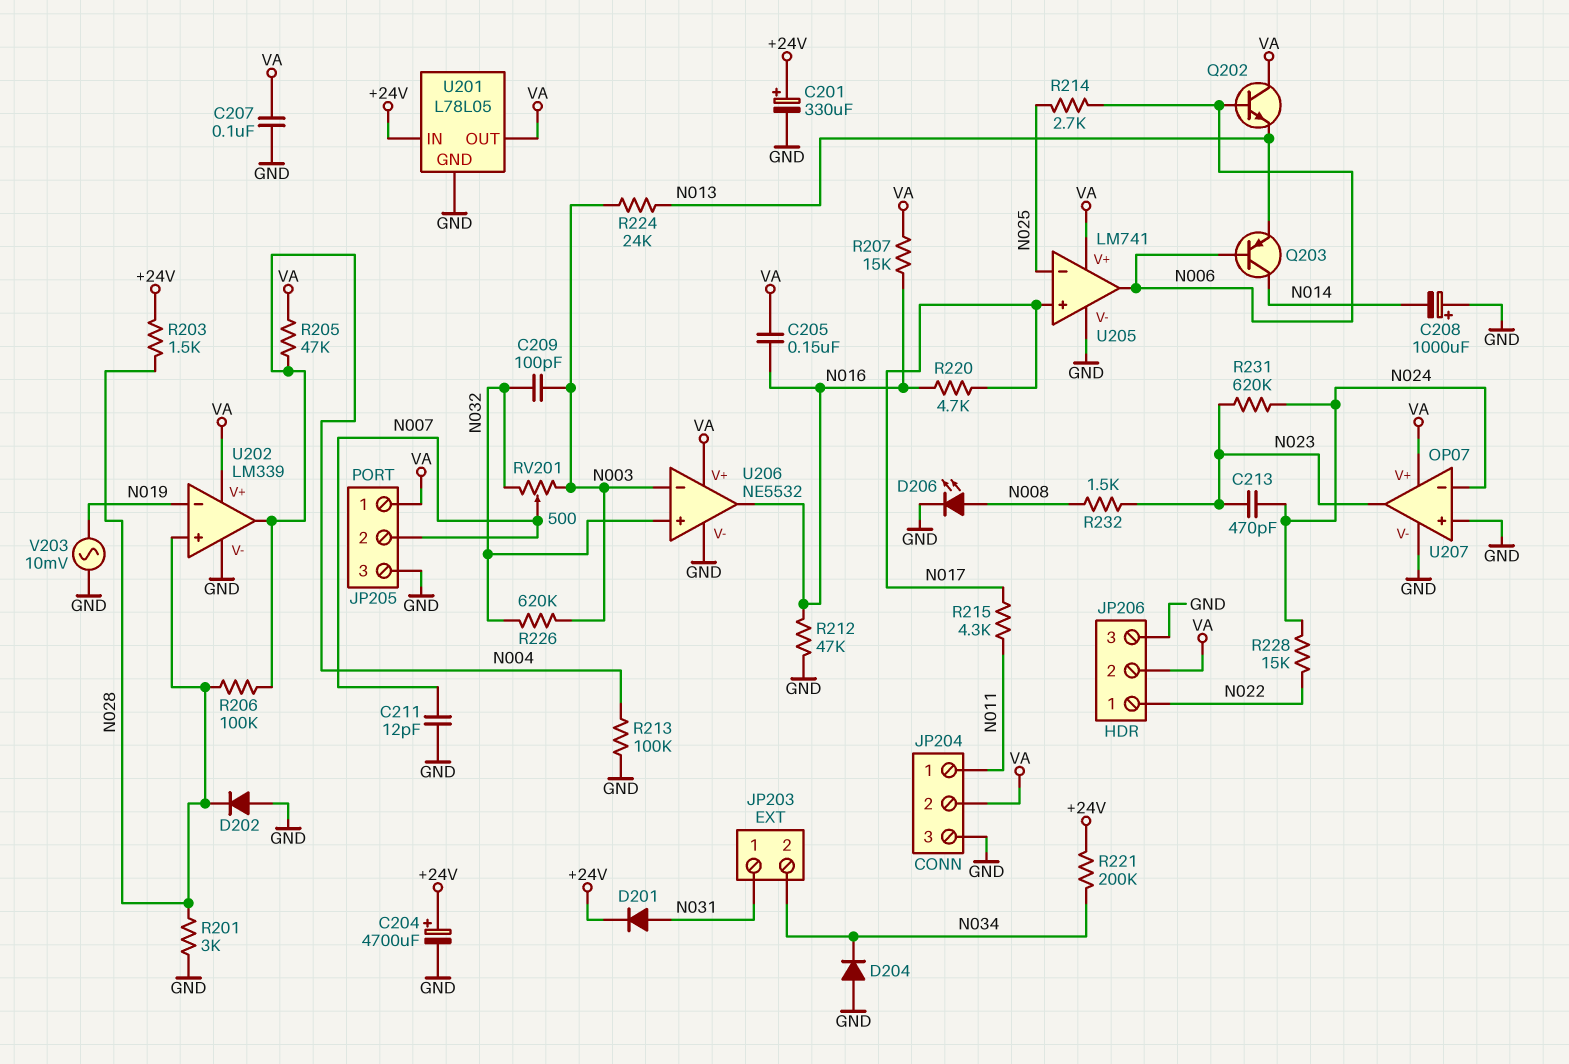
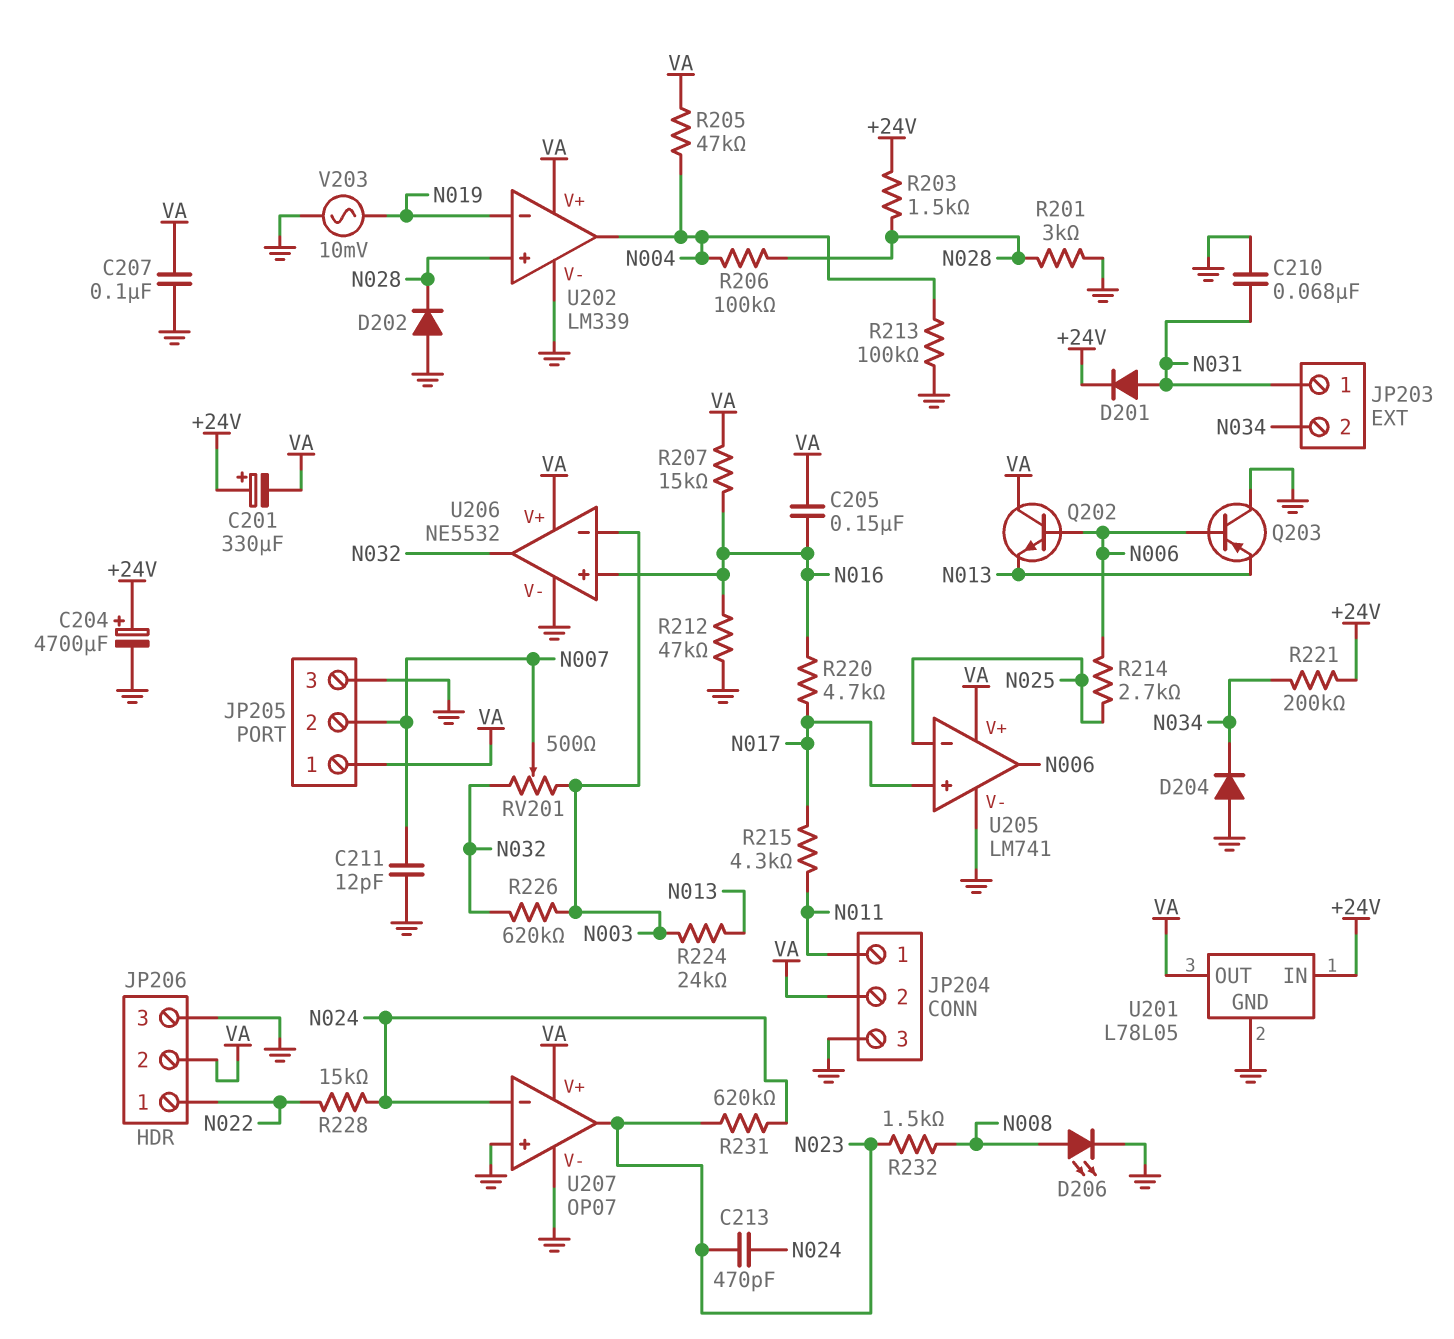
C201: 330uF (plus +24V, minus GND) -> 330uF (plus +24V, minus VA)
C208: 1000uF (plus GND, minus N014) -> none
C209: 100pF (N003, N032) -> none
C210: none -> 68nF (GND, N031)
Q203: PNP (B N006, C N014, E N013) -> PNP (B N006, C GND, E N013)
U206 pin in+: N032 -> N016
U206 pin out: N016 -> N032

